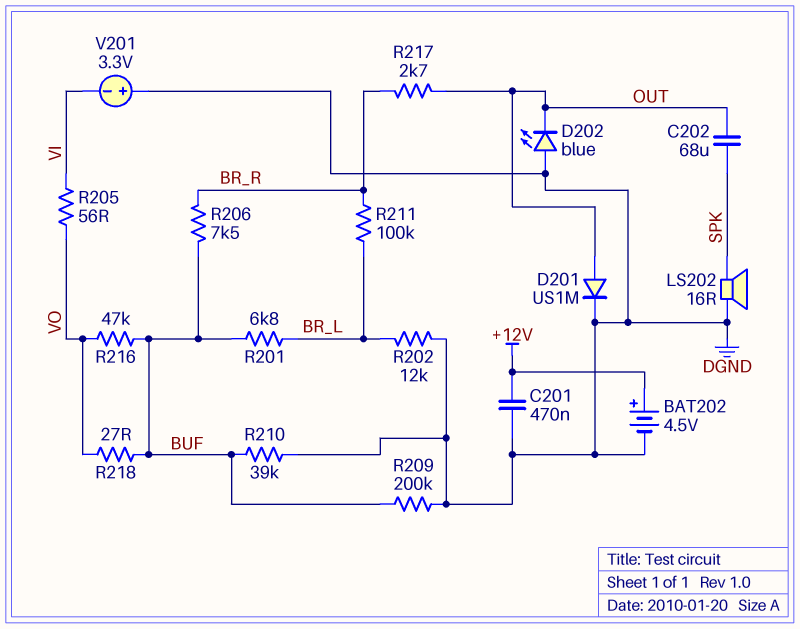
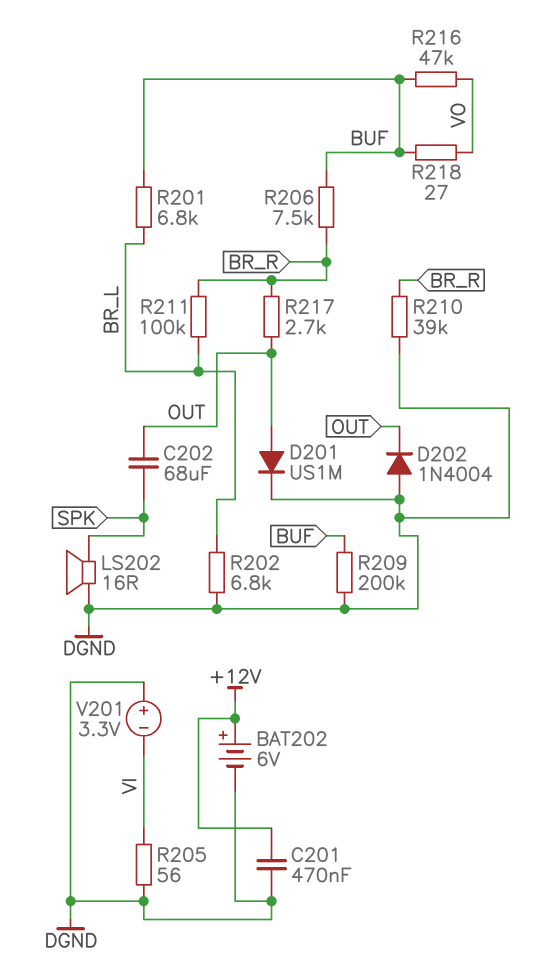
BAT202: 4.5V (plus +12V, minus DGND) -> 6V (plus +12V, minus DGND)
D202: LED blue (A DGND, K OUT) -> diode 1N4004 (A DGND, K OUT)
R202: 12k (BR_L, DGND) -> 6.8k (BR_L, DGND)
R205: 56 (VI, VO) -> 56 (DGND, VI)
R210: 39k (BUF, DGND) -> 39k (BR_R, DGND)

